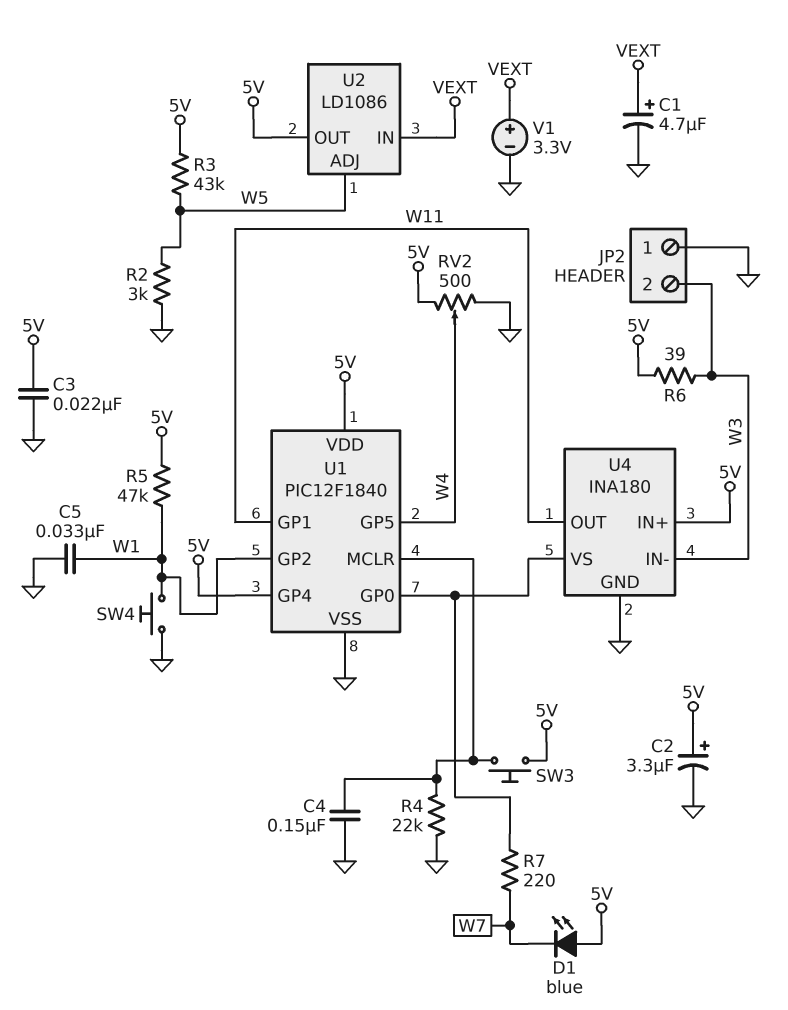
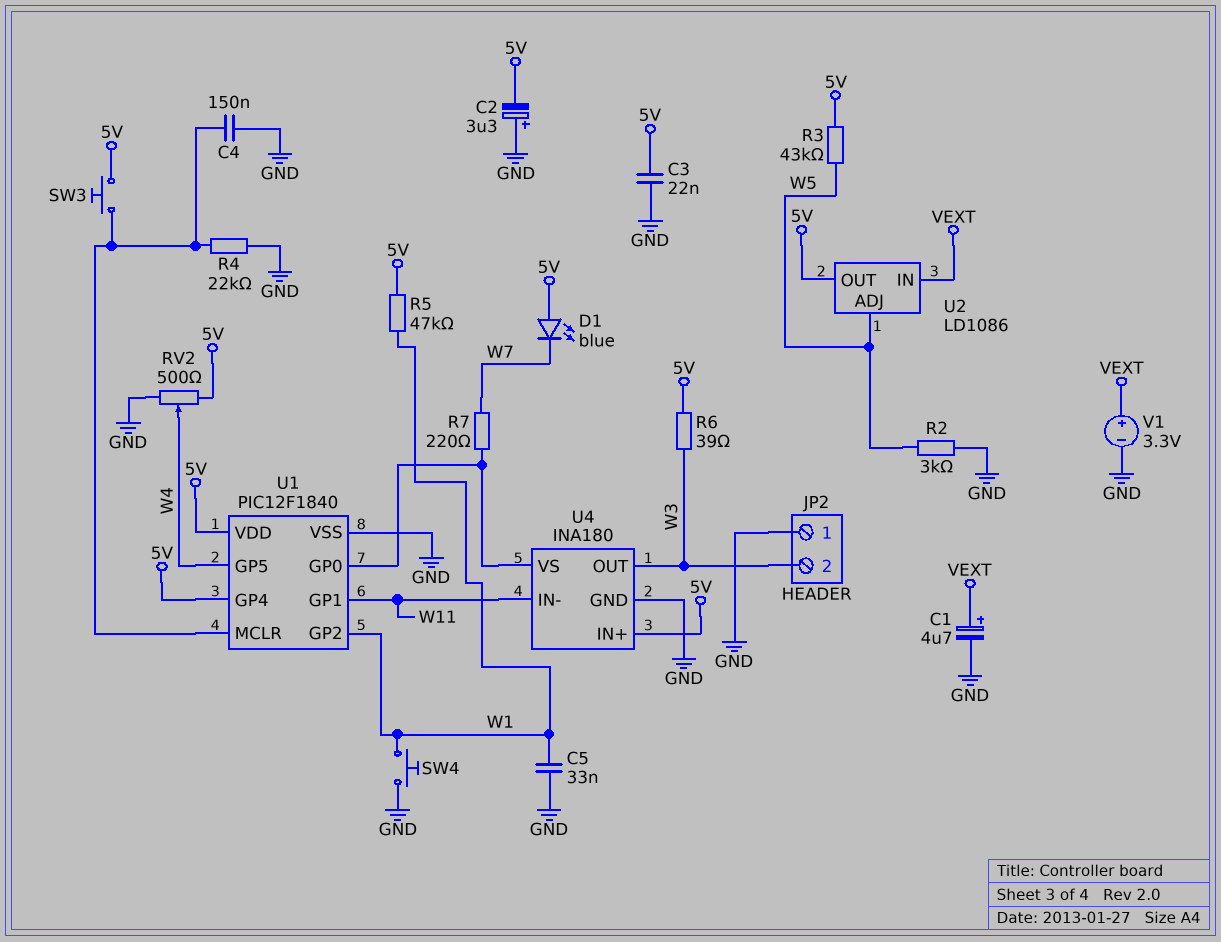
C2: 3.3uF (plus 5V, minus GND) -> 3.3uF (plus GND, minus 5V)
U4 pin IN-: W3 -> W11
U4 pin OUT: W11 -> W3

